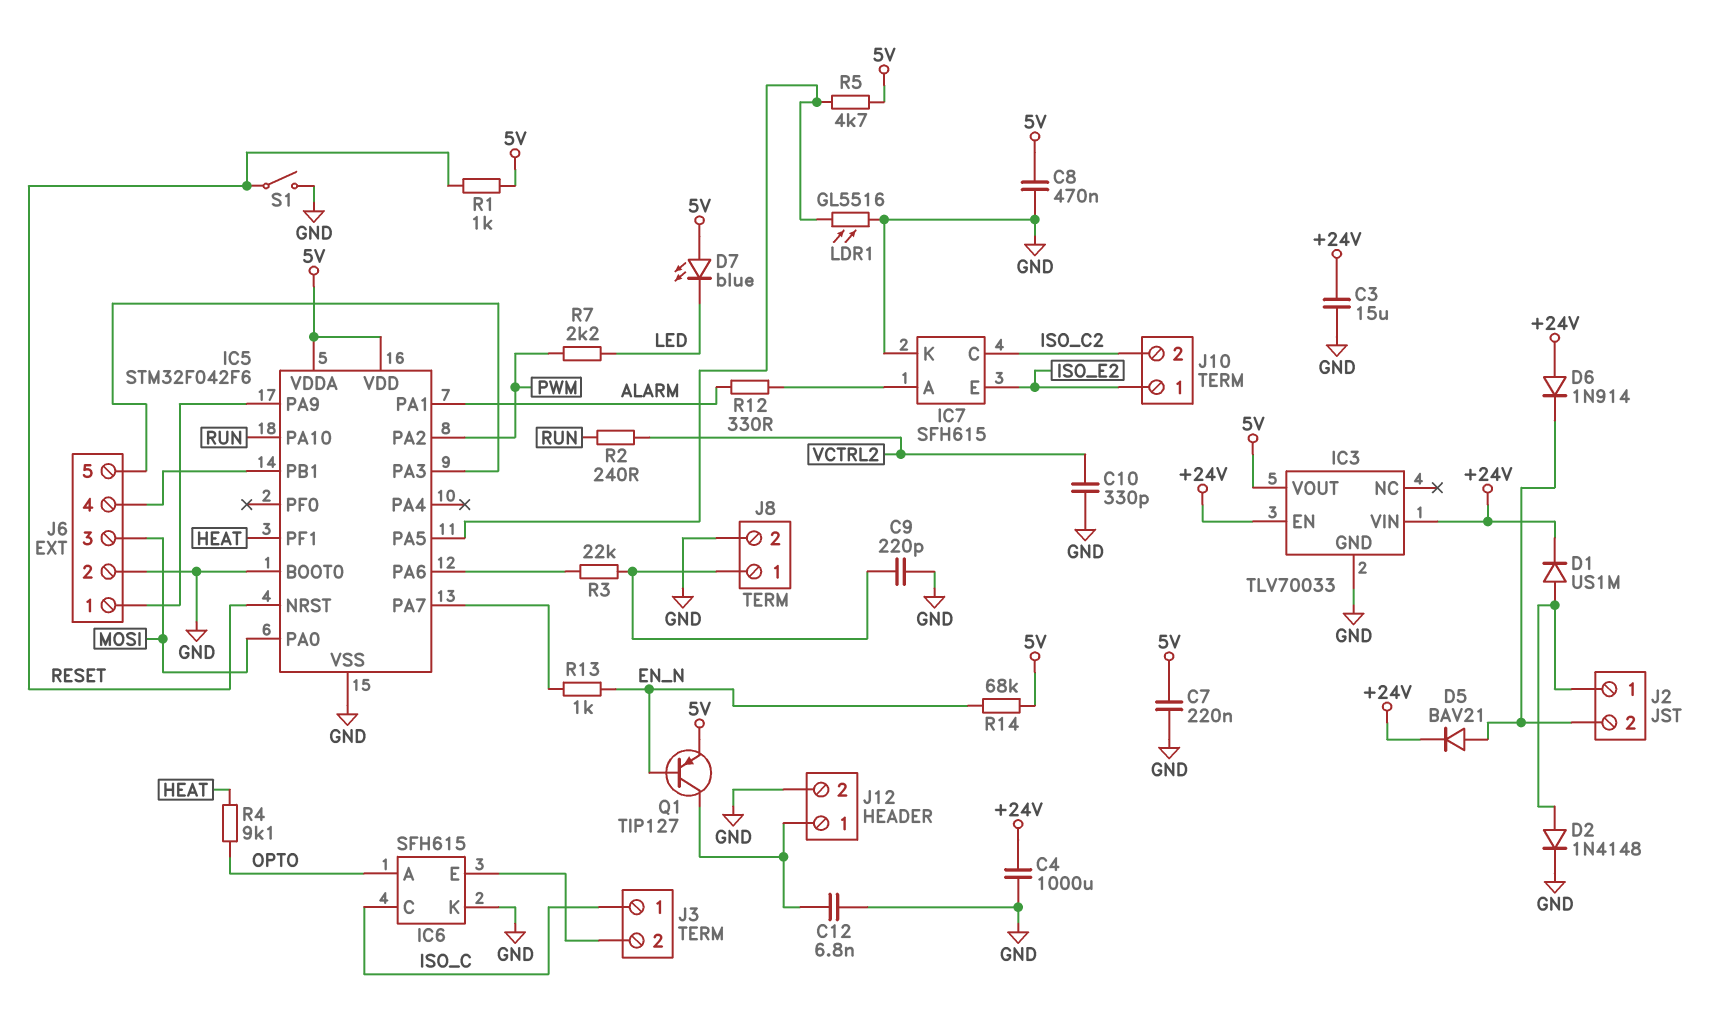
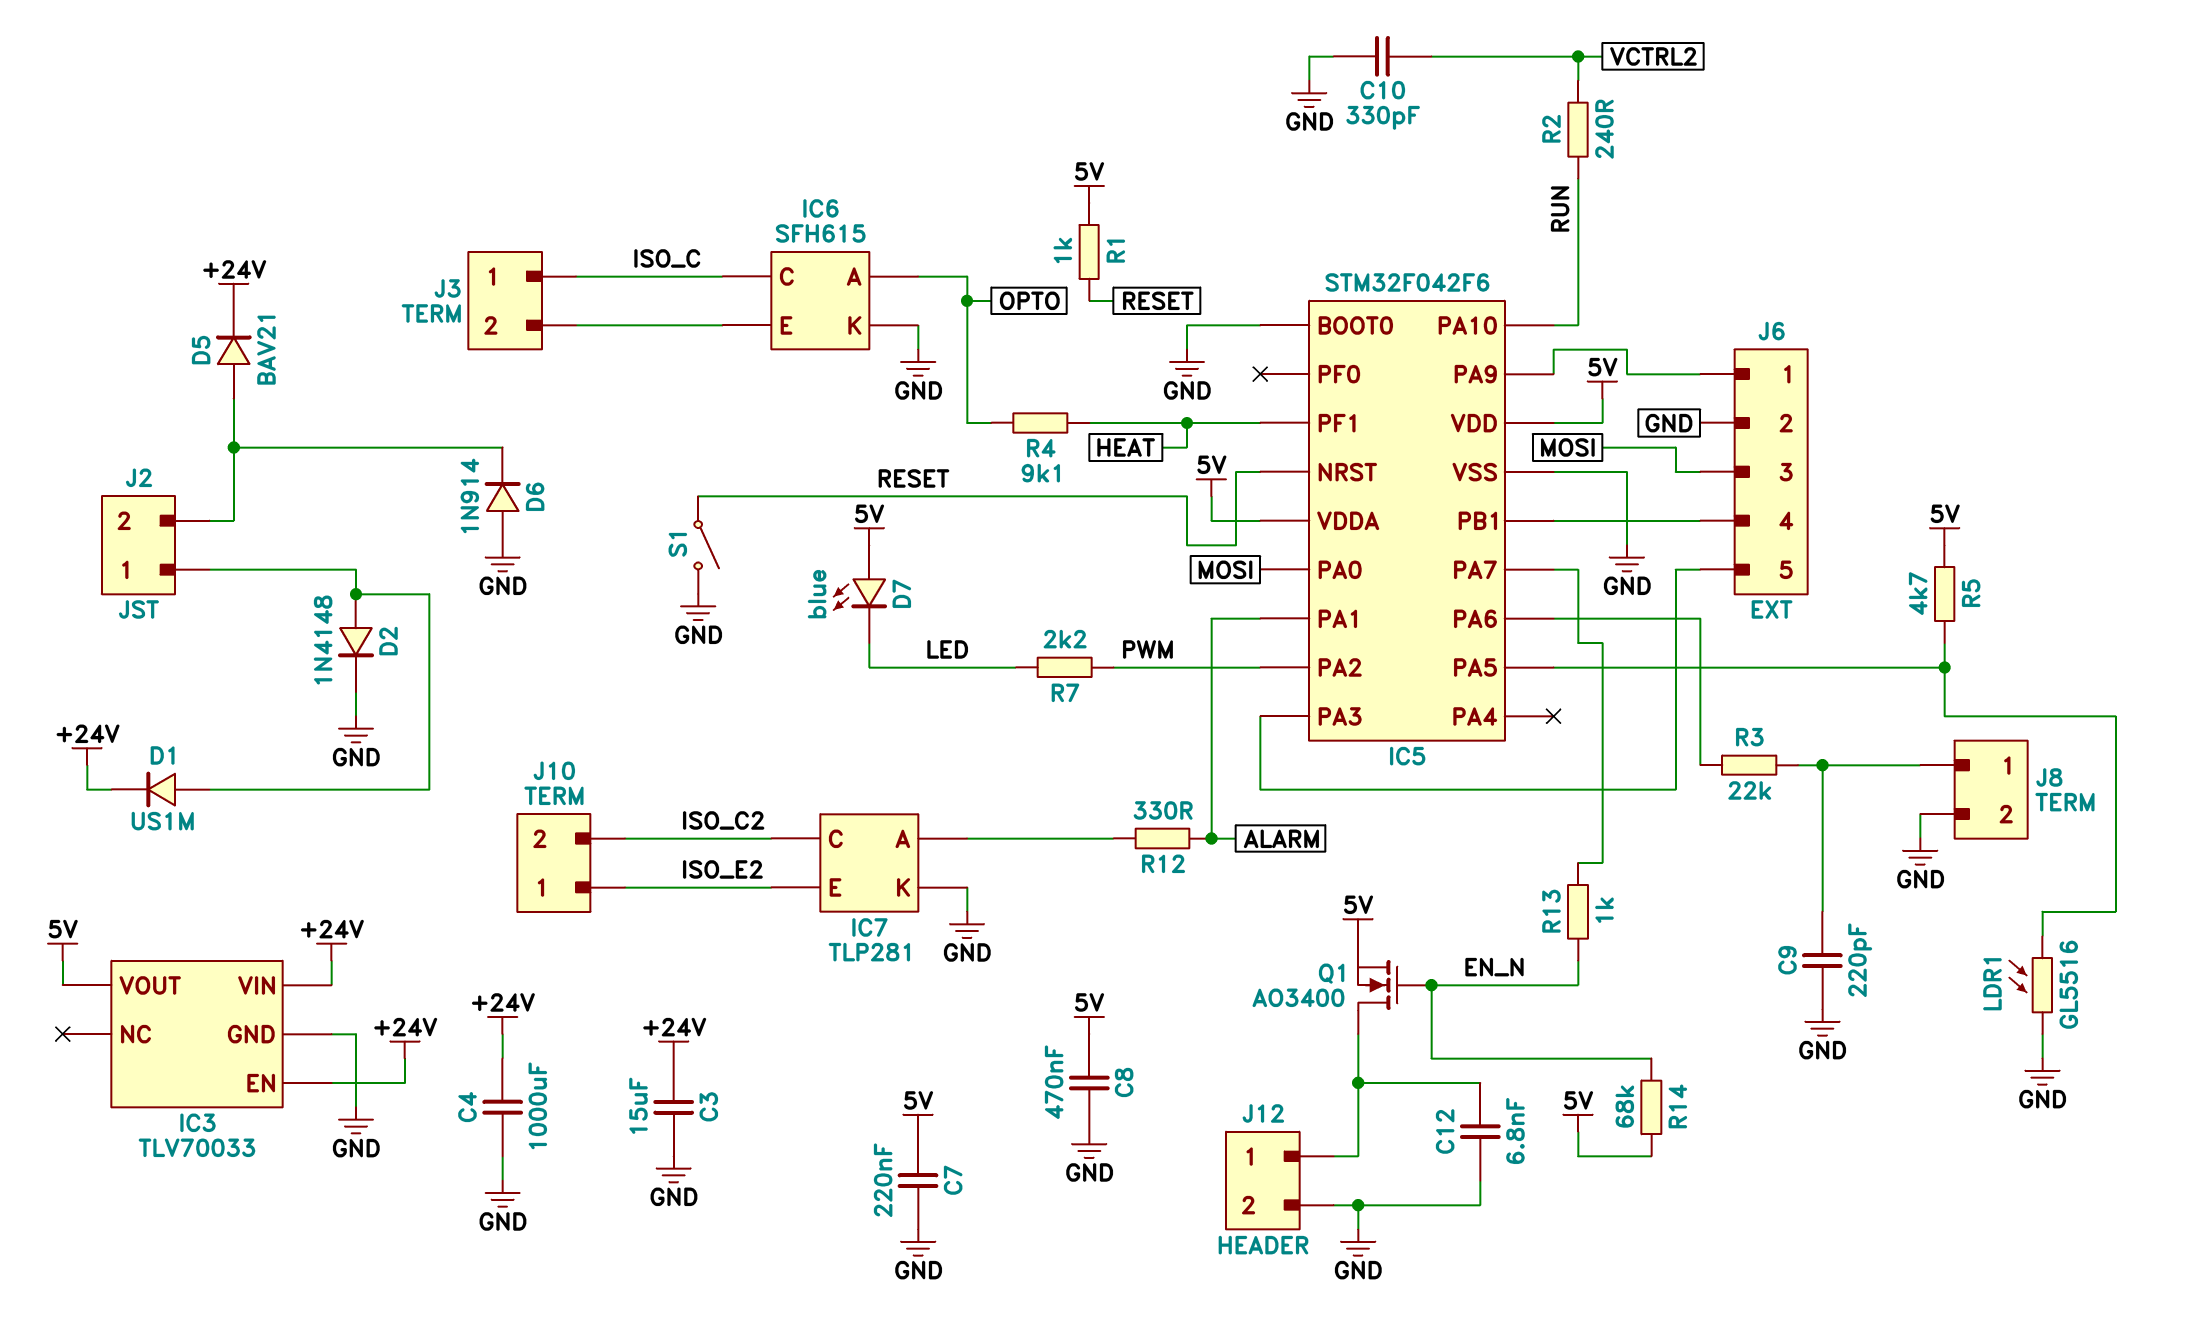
D6: diode 1N914 (A +24V, K J2/2) -> diode 1N914 (A GND, K J2/2)
IC7: SFH615 -> TLP281
Q1: PNP TIP127 (B EN_N, C J12/1, E 5V) -> NMOS AO3400 (G EN_N, D J12/1, S 5V)

